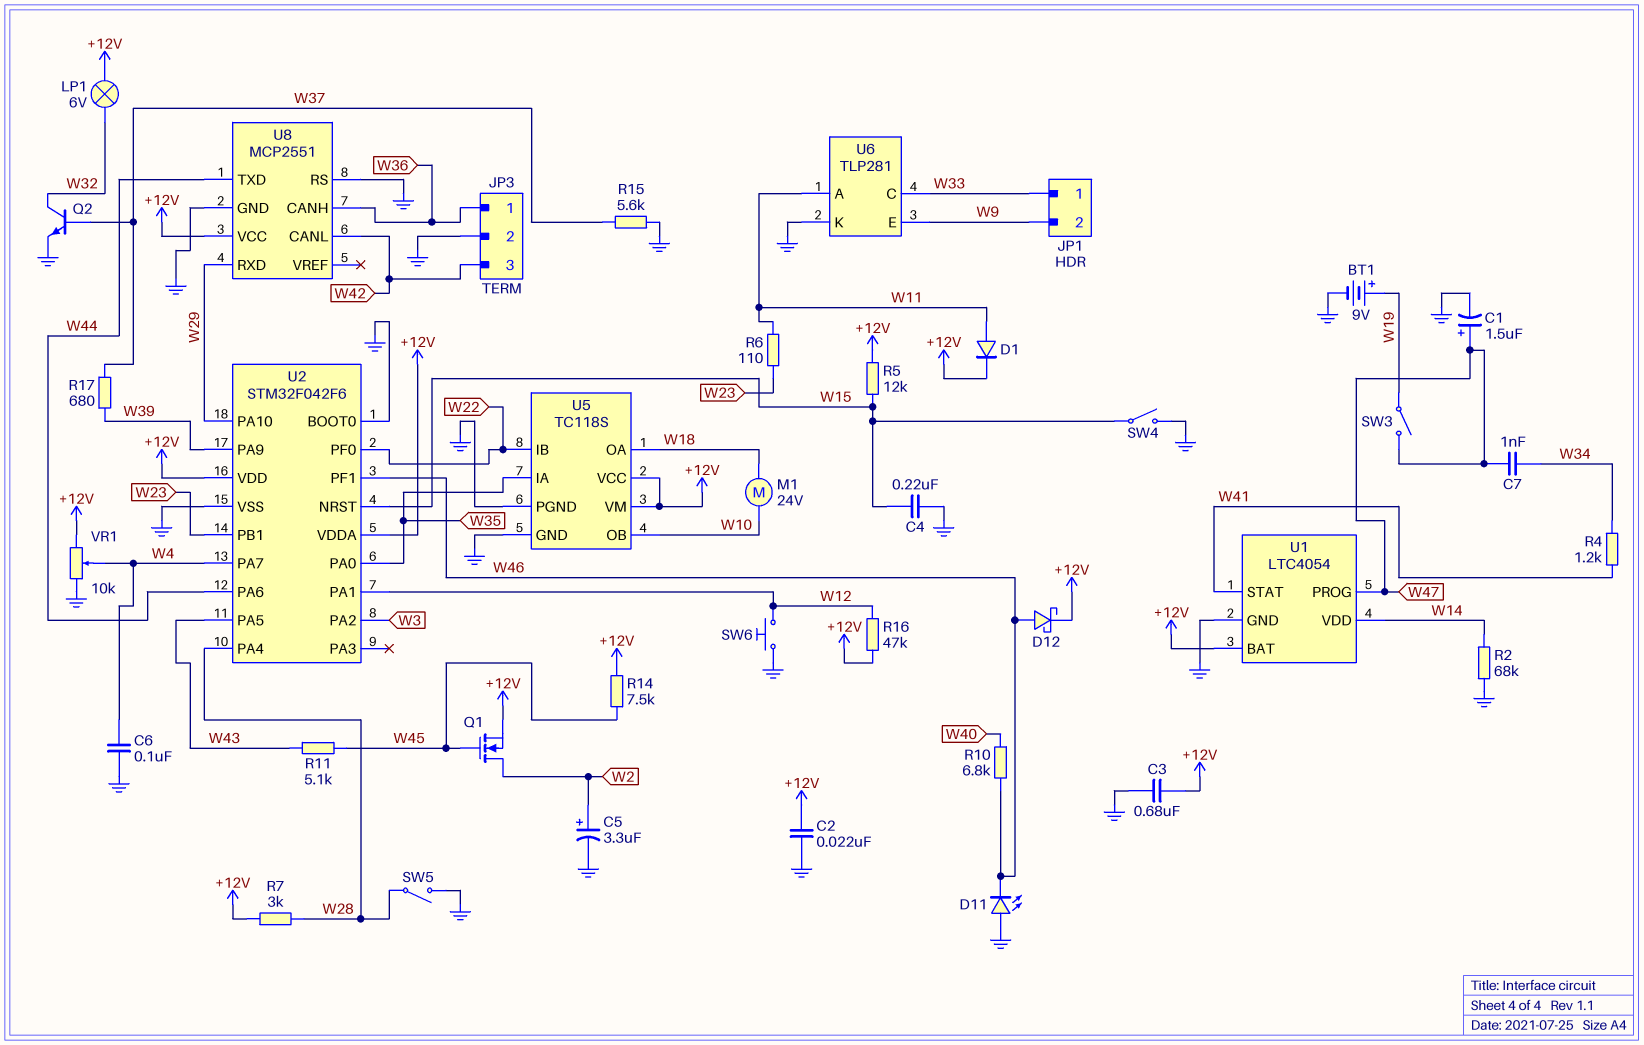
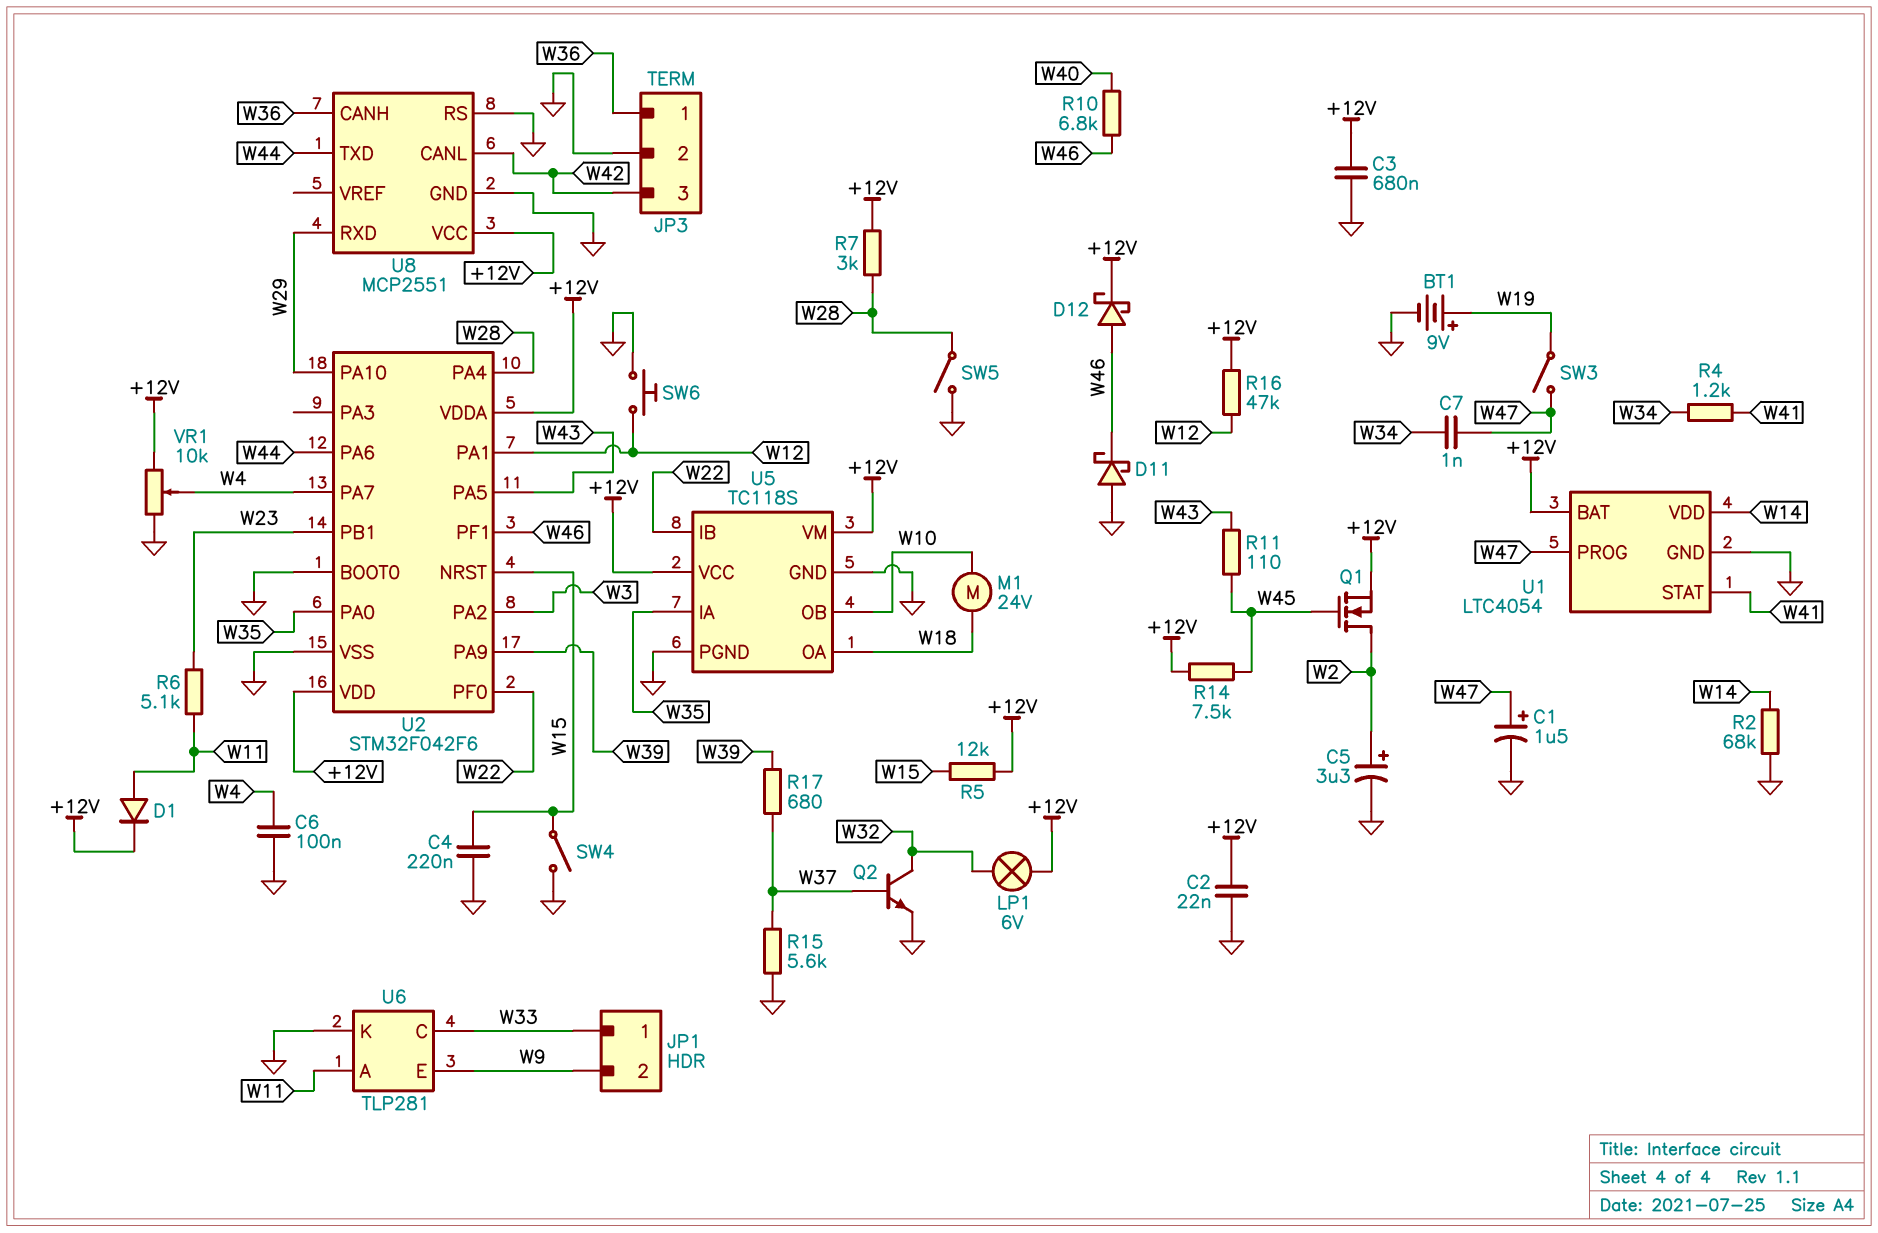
D11: LED (A GND, K W46) -> schottky (A GND, K W46)
R6: 110 (W11, W23) -> 5.1k (W11, W23)
R11: 5.1k (W43, W45) -> 110 (W43, W45)

